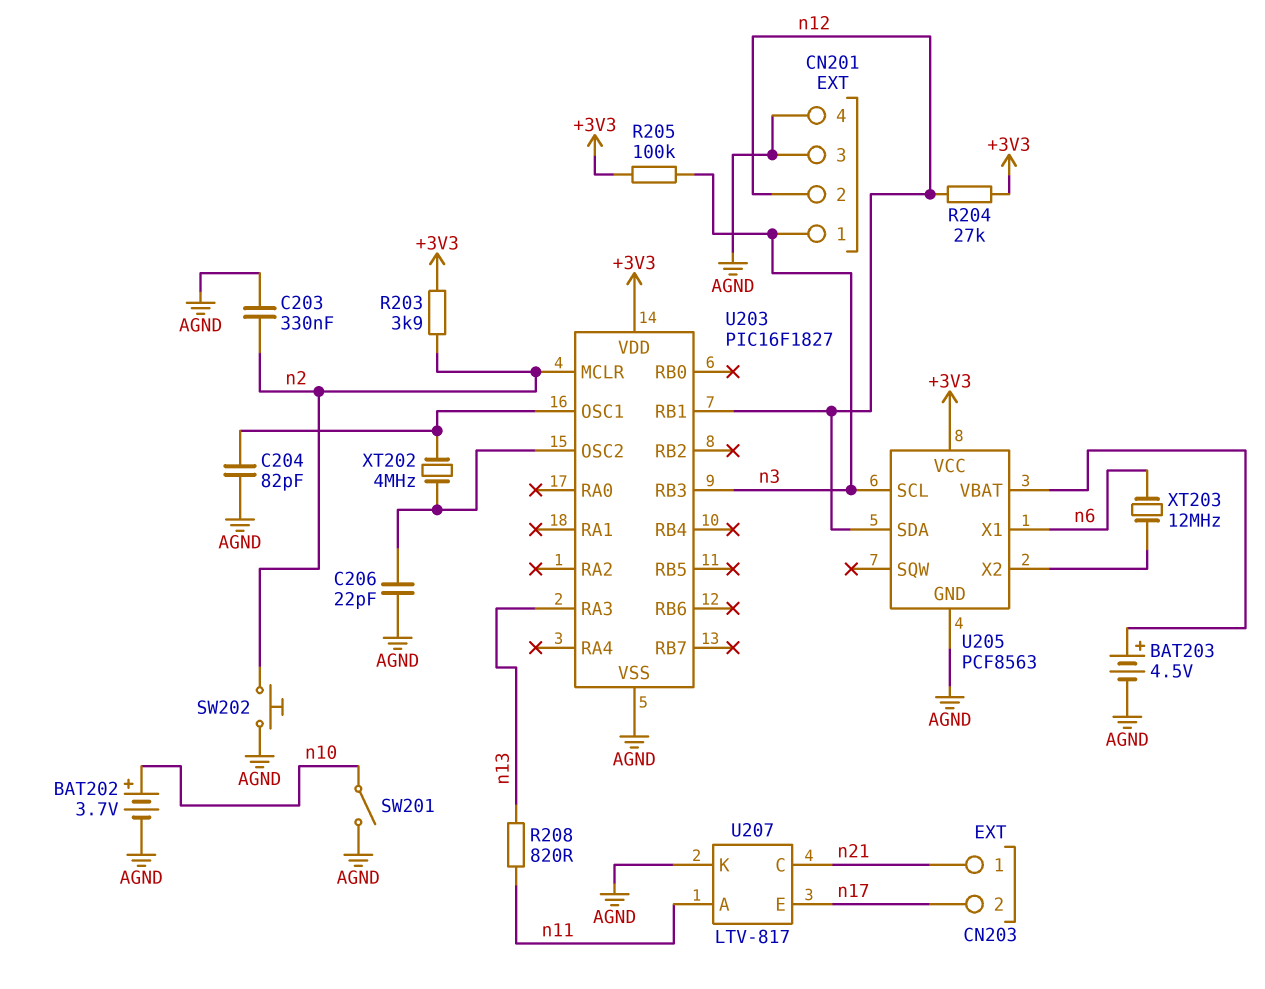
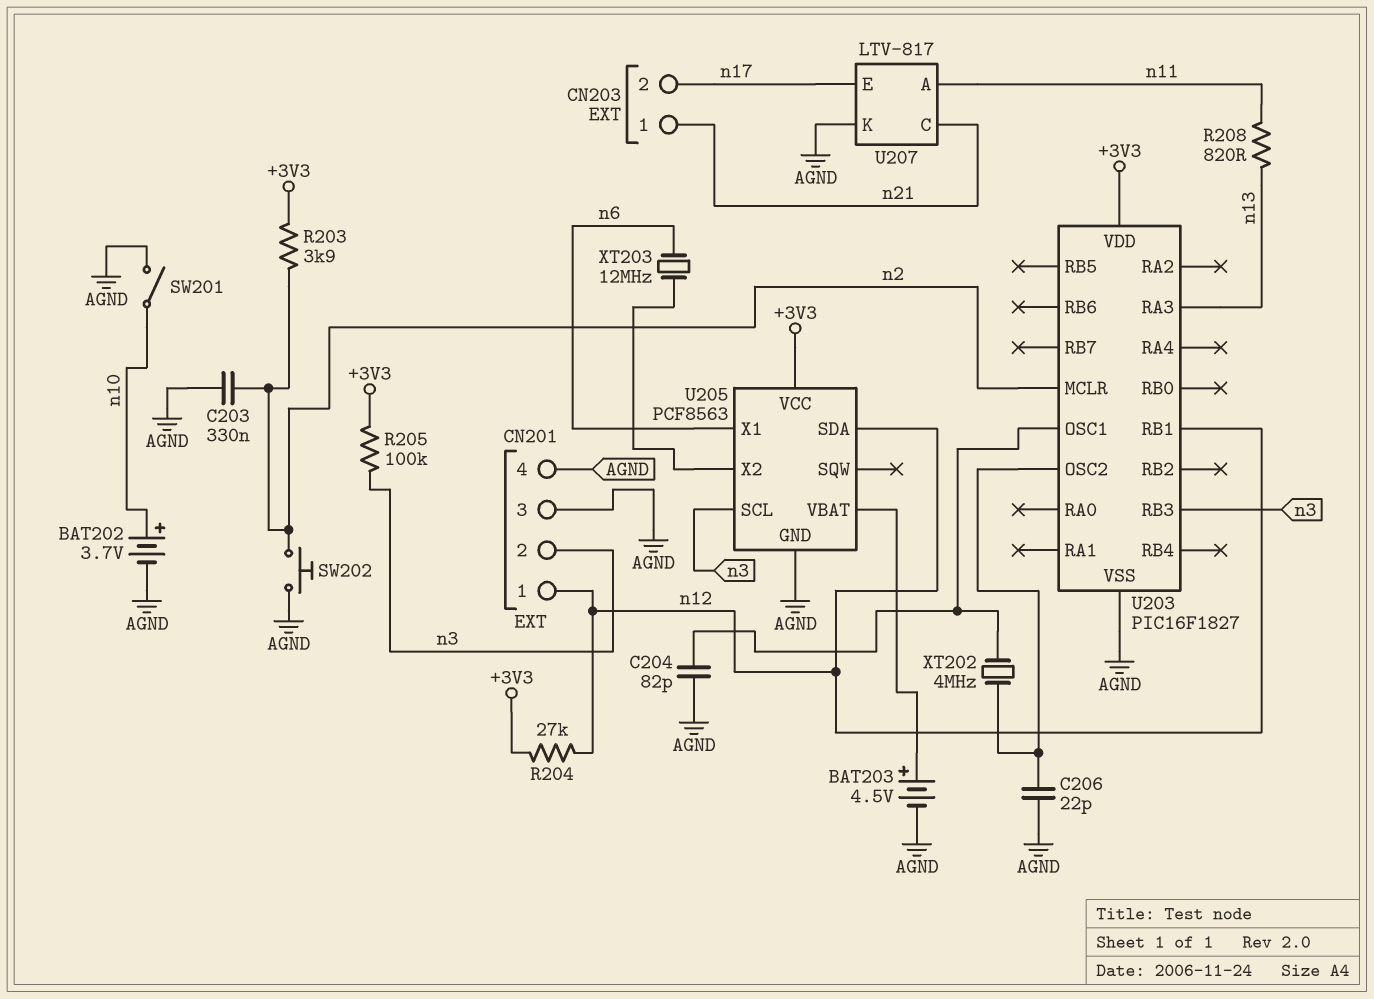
CN201 pin 1: n3 -> n12
CN201 pin 2: n12 -> n3

